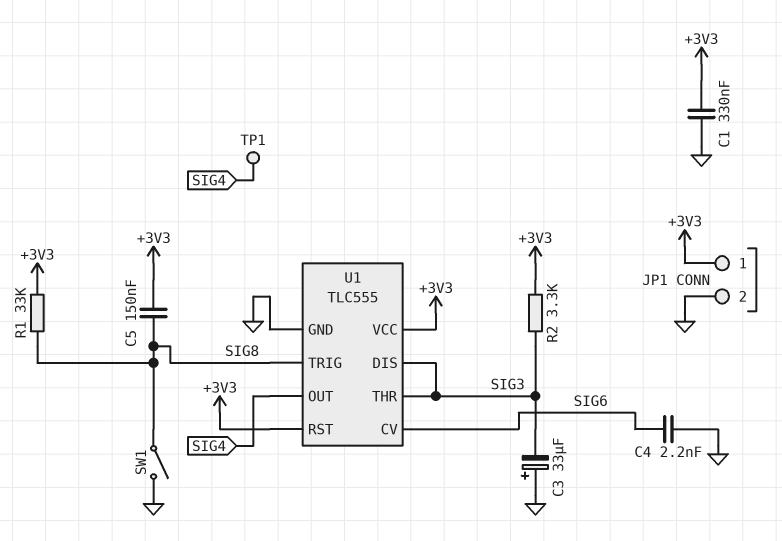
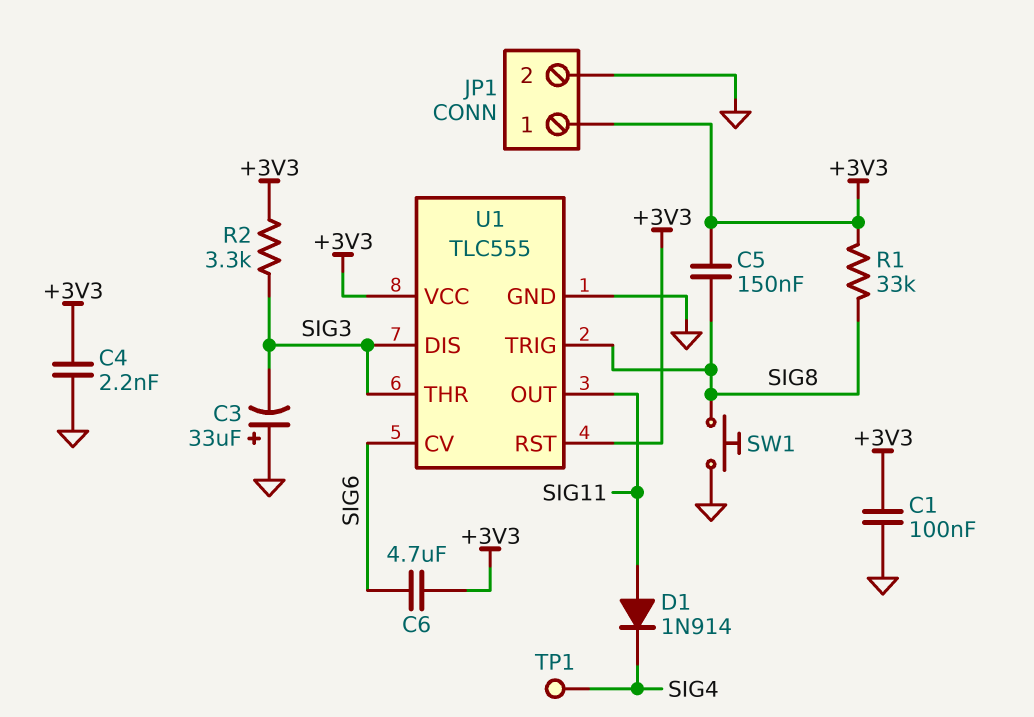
C1: 330nF (+3V3, GND) -> 100nF (+3V3, GND)
C4: 2.2nF (GND, SIG6) -> 2.2nF (+3V3, GND)
C6: none -> 4.7uF (+3V3, SIG6)
D1: none -> diode 1N914 (A SIG11, K SIG4)
SW1: switch (GND, SIG8) -> button (GND, SIG8)
U1 pin OUT: SIG4 -> SIG11

